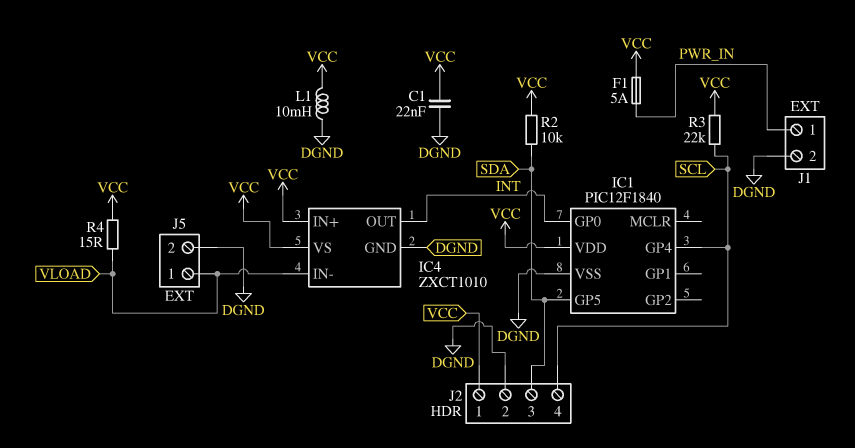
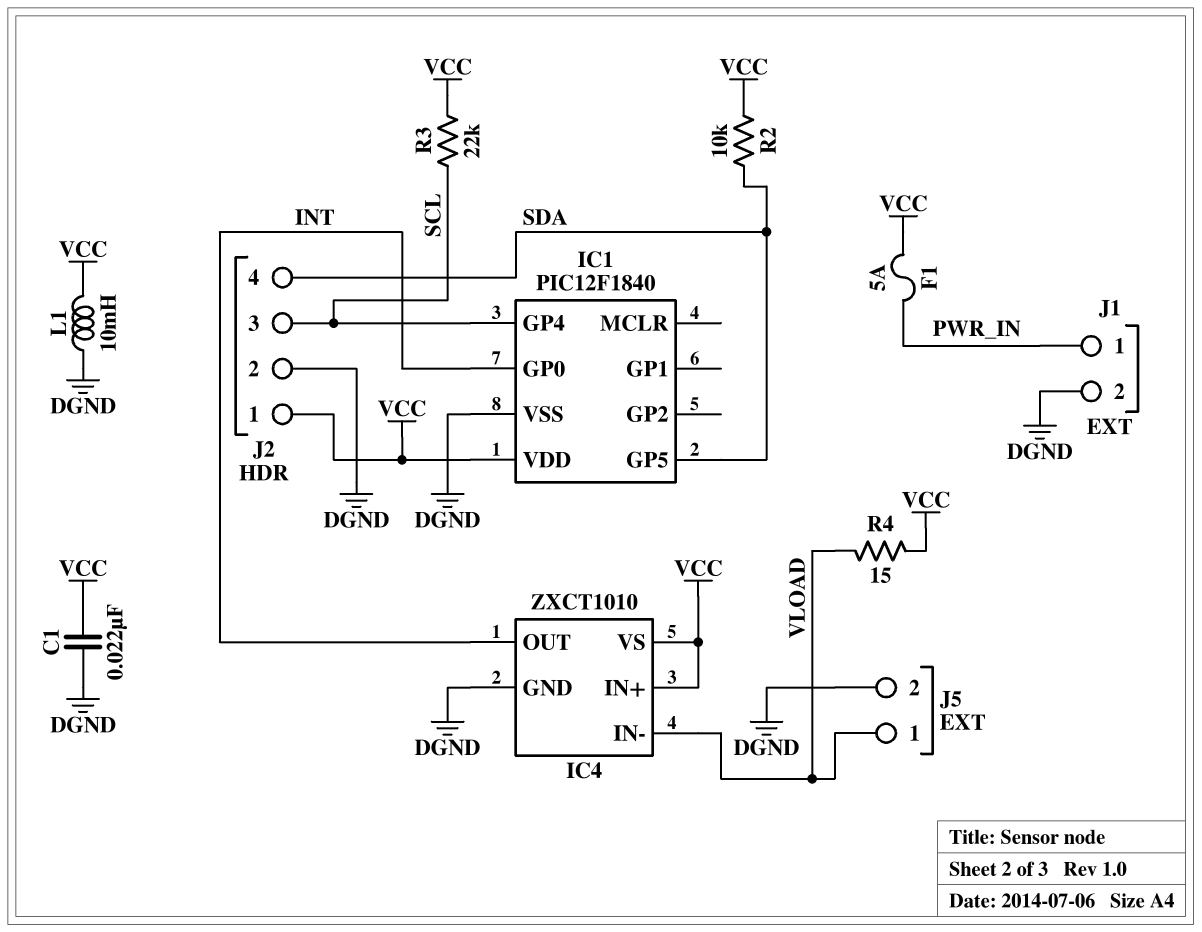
J2 pin 3: SDA -> SCL
J2 pin 4: SCL -> SDA

